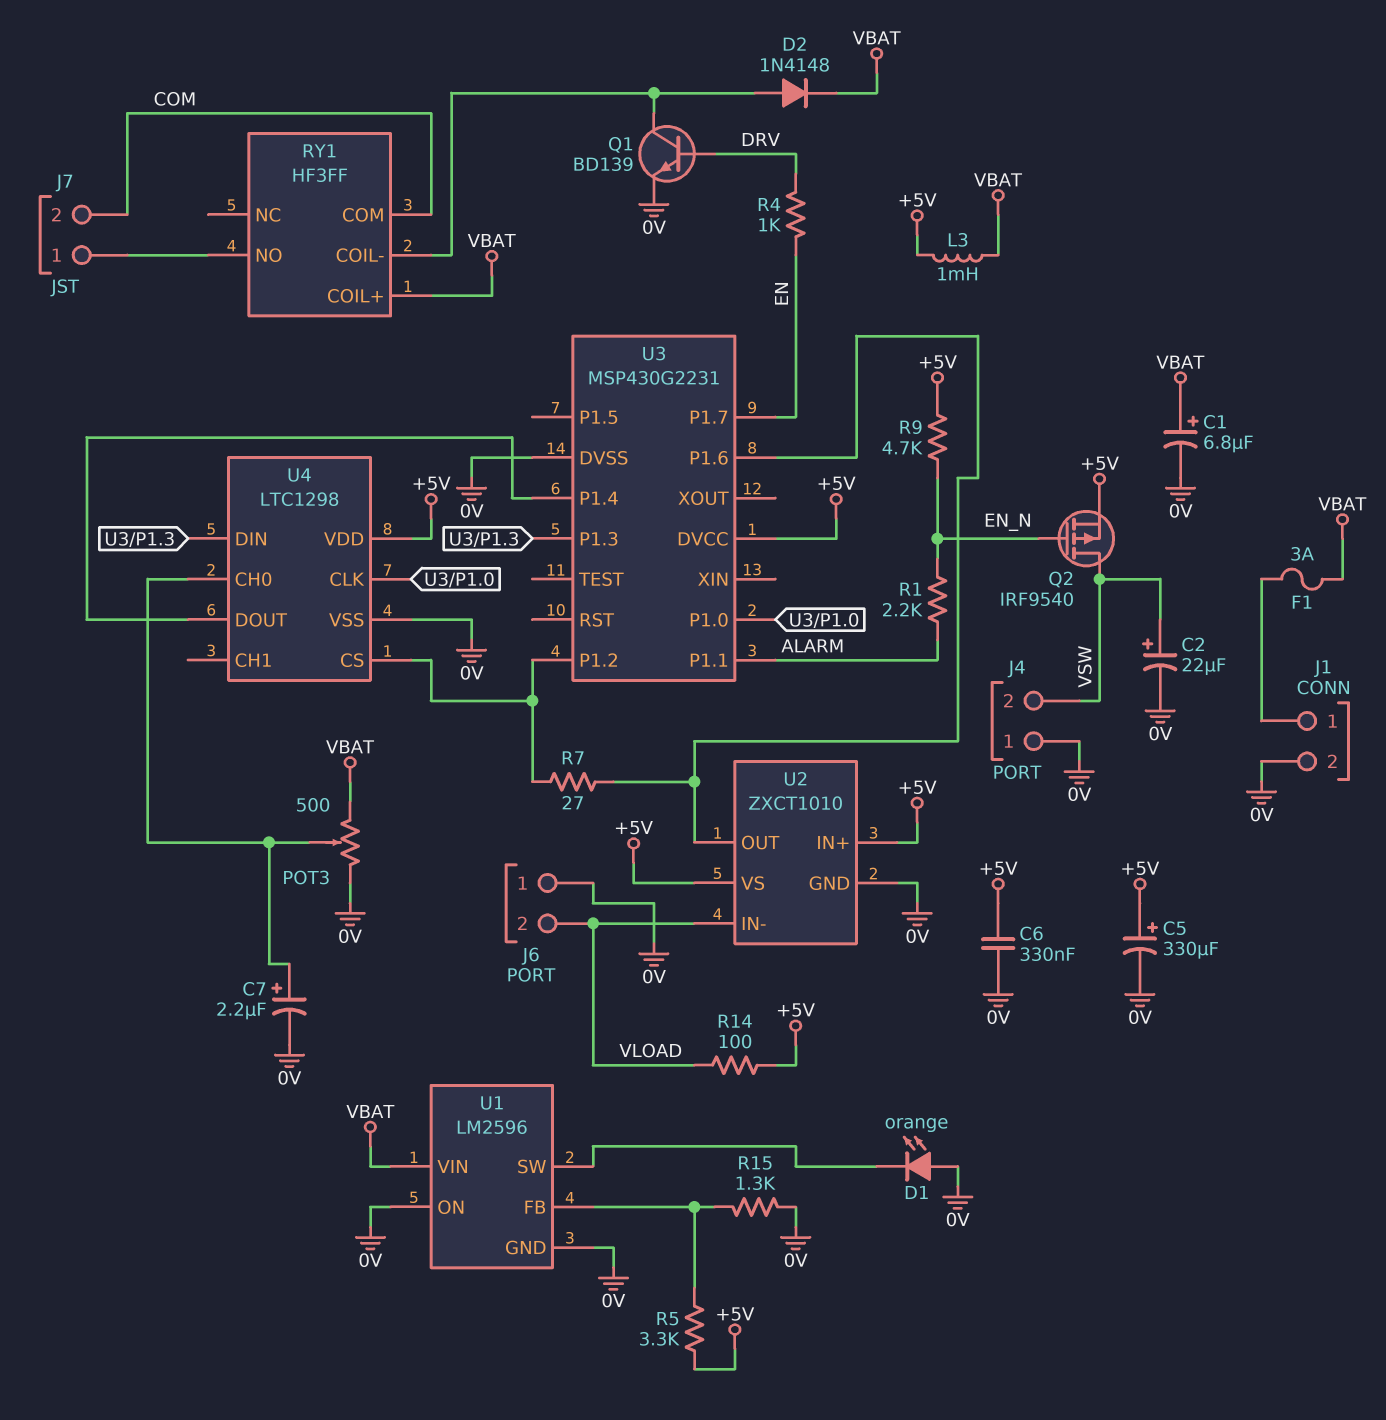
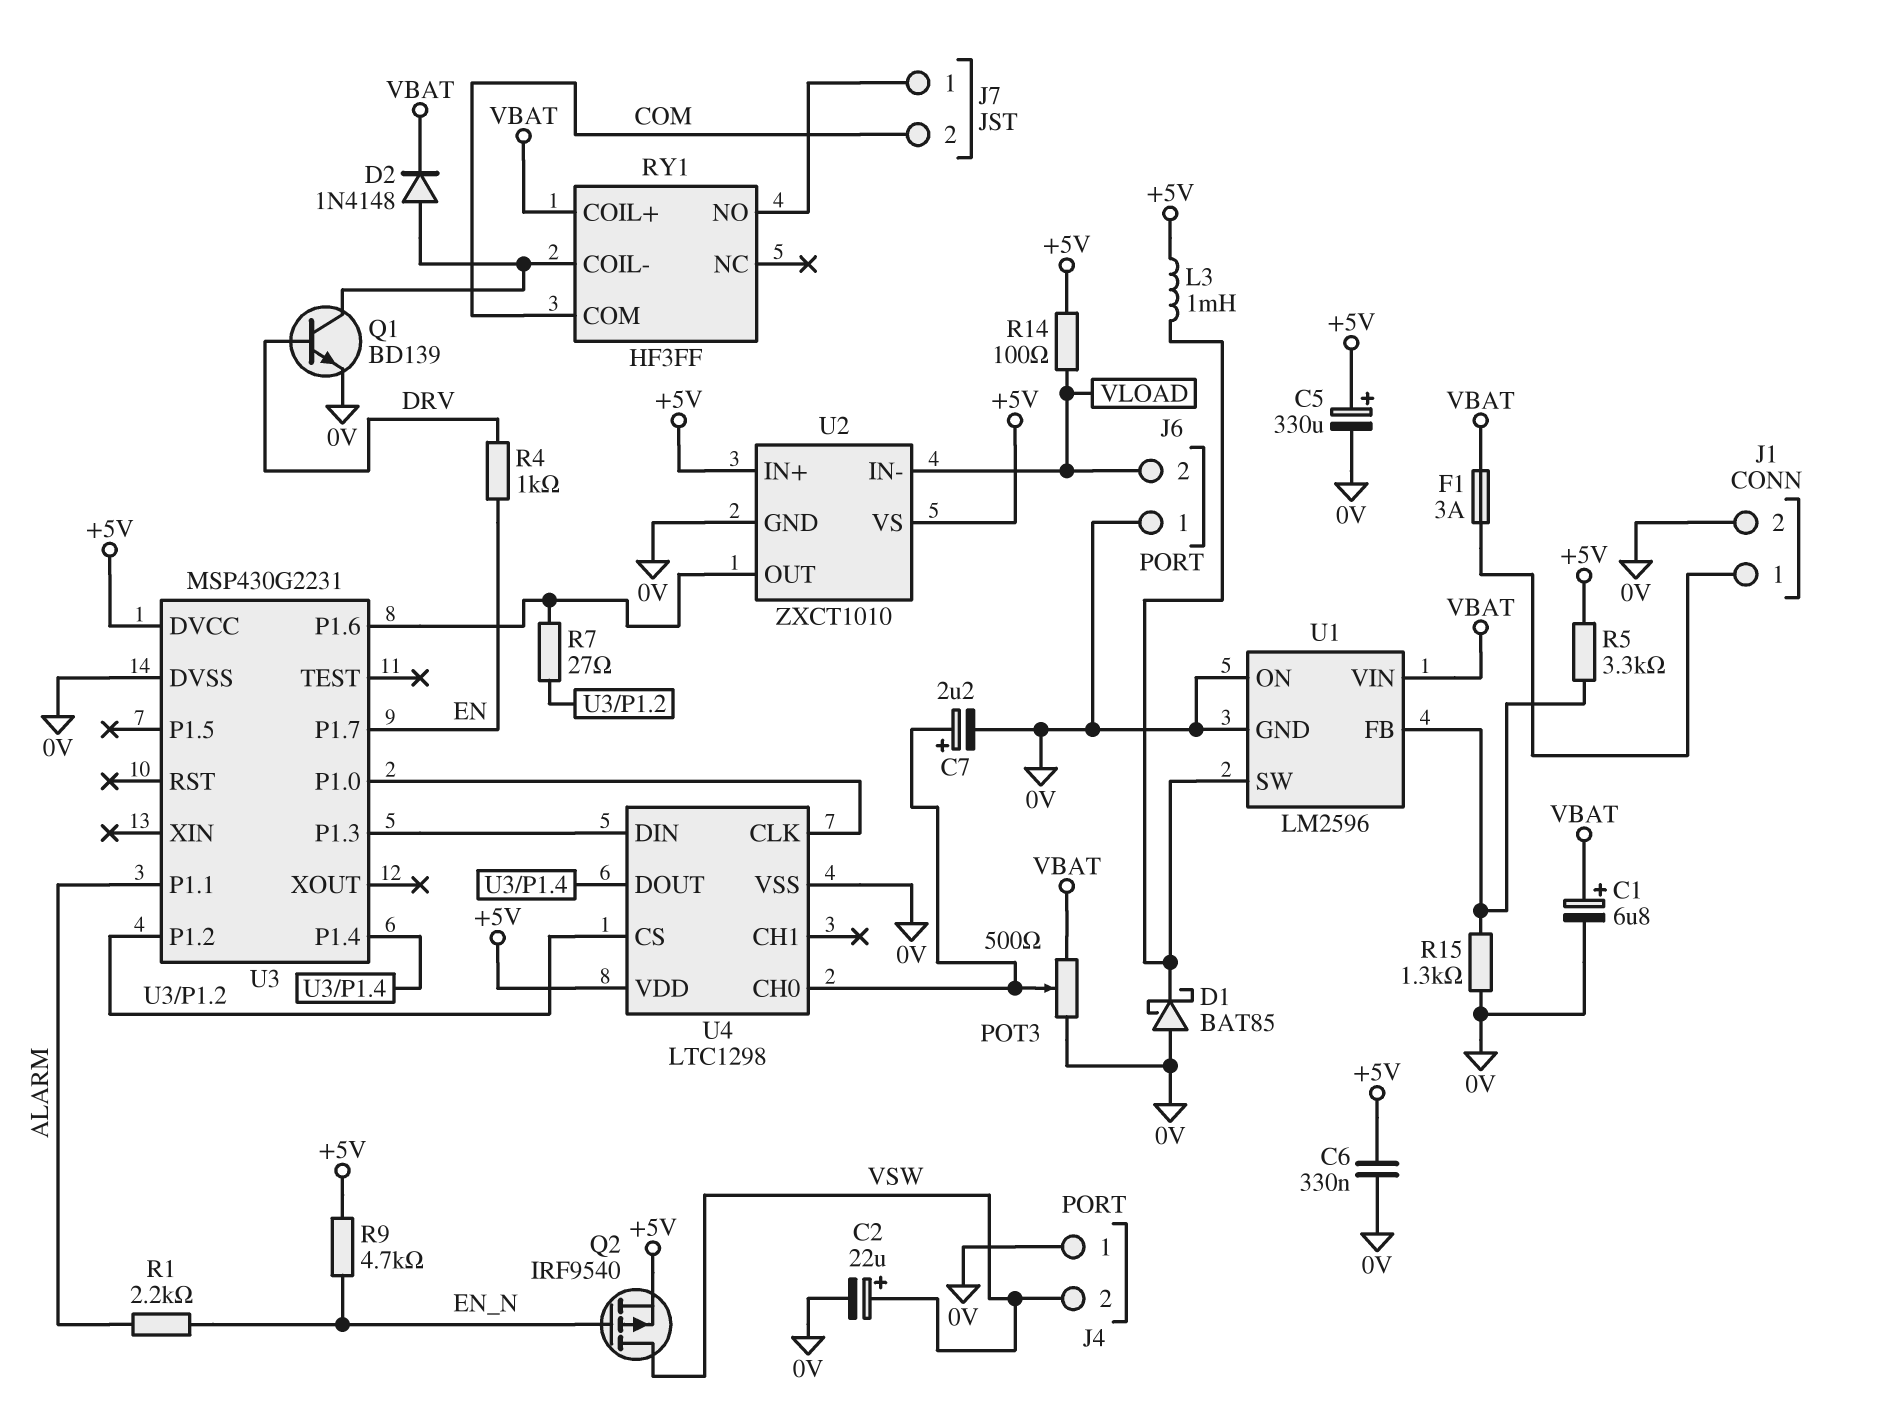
D1: LED orange (A 0V, K U1/SW) -> schottky BAT85 (A 0V, K U1/SW)
L3: 1mH (+5V, VBAT) -> 1mH (+5V, U1/SW)

